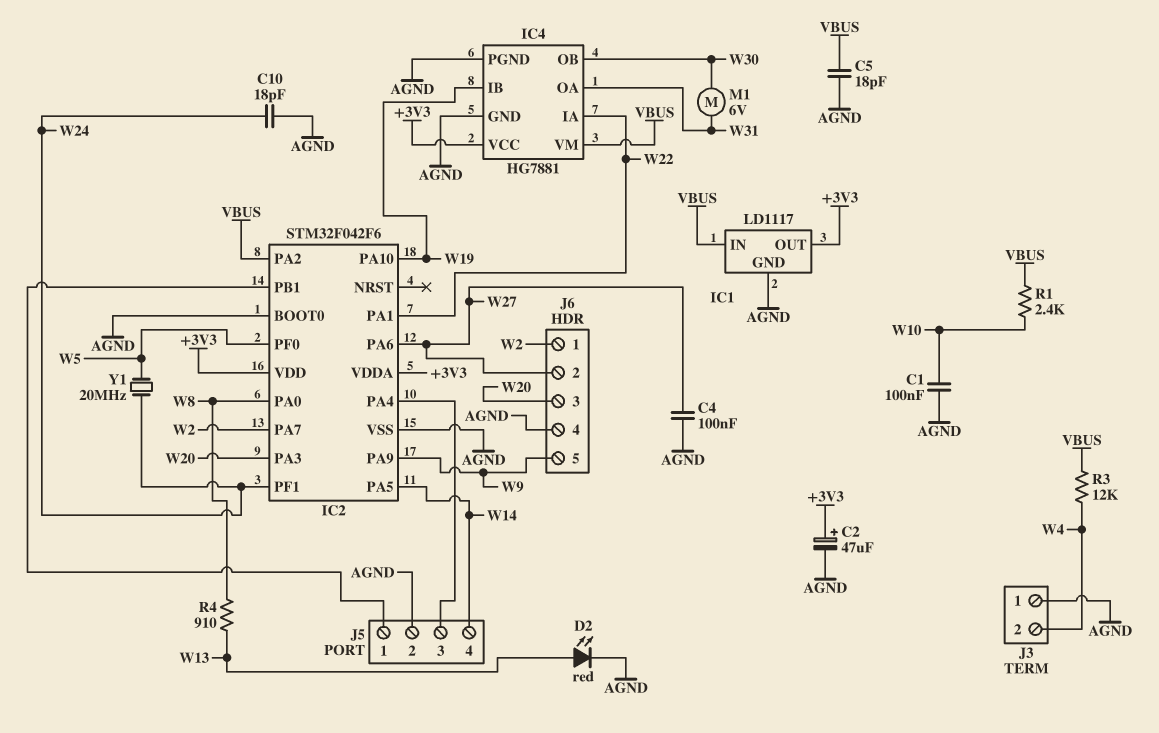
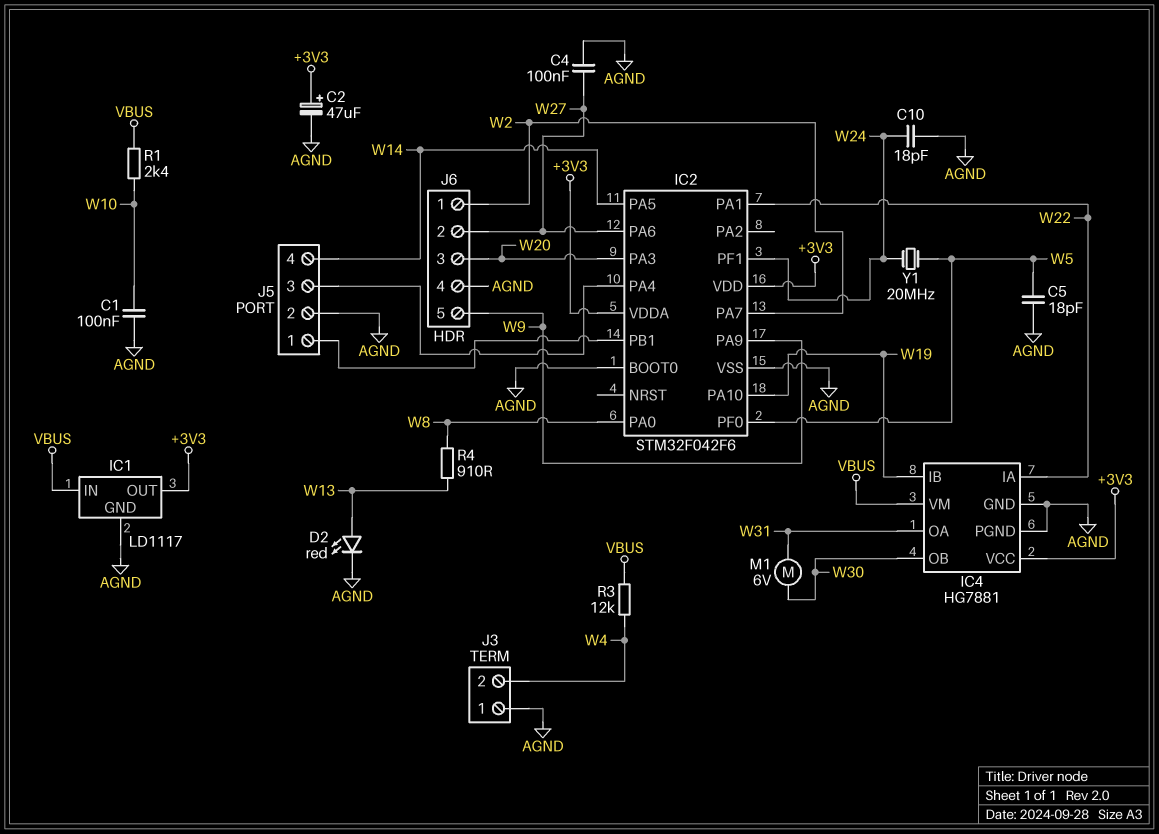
C5: 18pF (AGND, VBUS) -> 18pF (AGND, W5)
IC2 pin PA2: VBUS -> none

